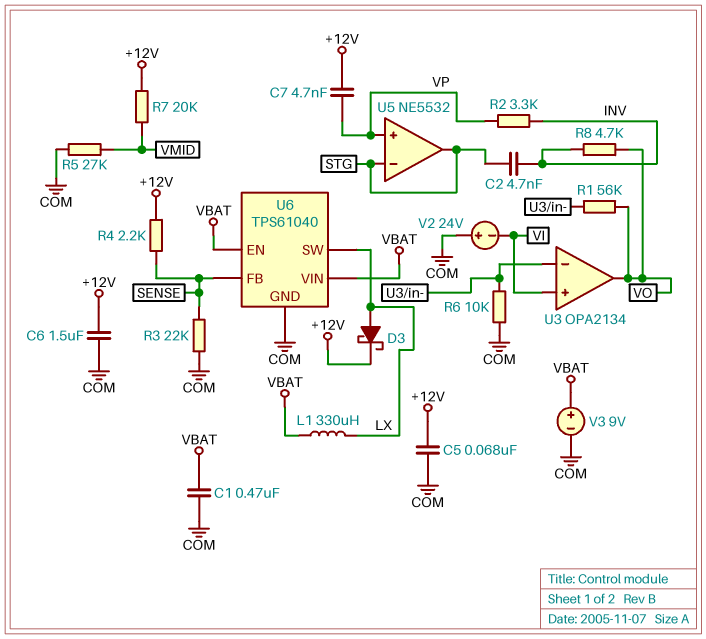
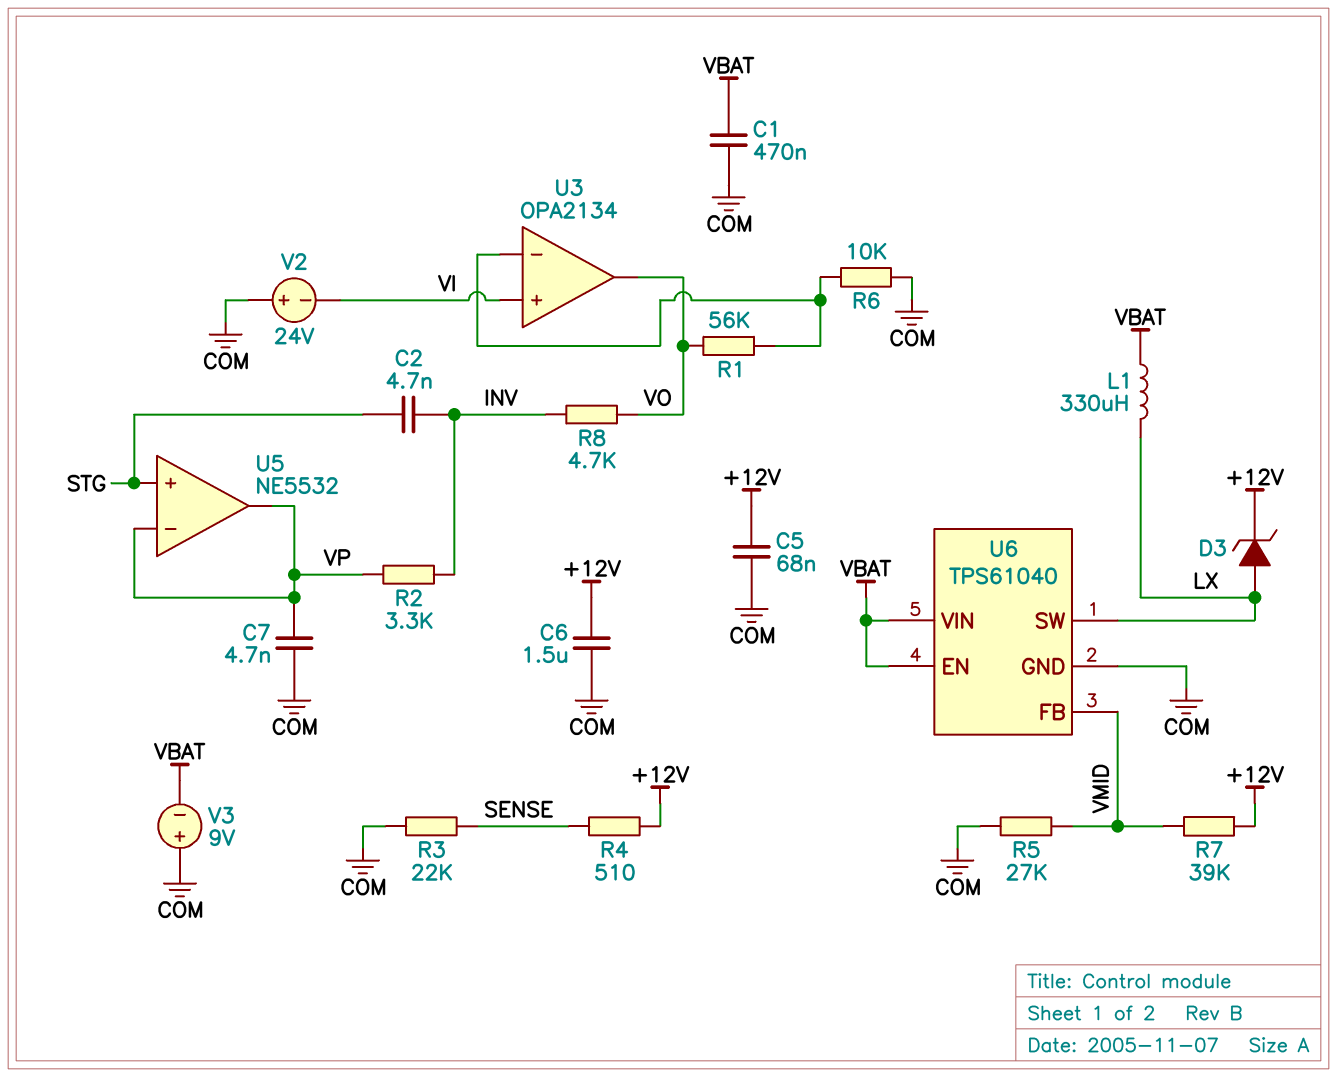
C7: 4.7nF (+12V, VP) -> 4.7nF (COM, VP)
D3: schottky (A LX, K +12V) -> zener (A LX, K +12V)
R4: 2.2k (+12V, SENSE) -> 510 (+12V, SENSE)
R7: 20k (+12V, VMID) -> 39k (+12V, VMID)
U5 pin in+: VP -> STG
U5 pin in-: STG -> VP
U5 pin out: STG -> VP
U6 pin FB: SENSE -> VMID
V3: 9V (plus VBAT, minus COM) -> 9V (plus COM, minus VBAT)

